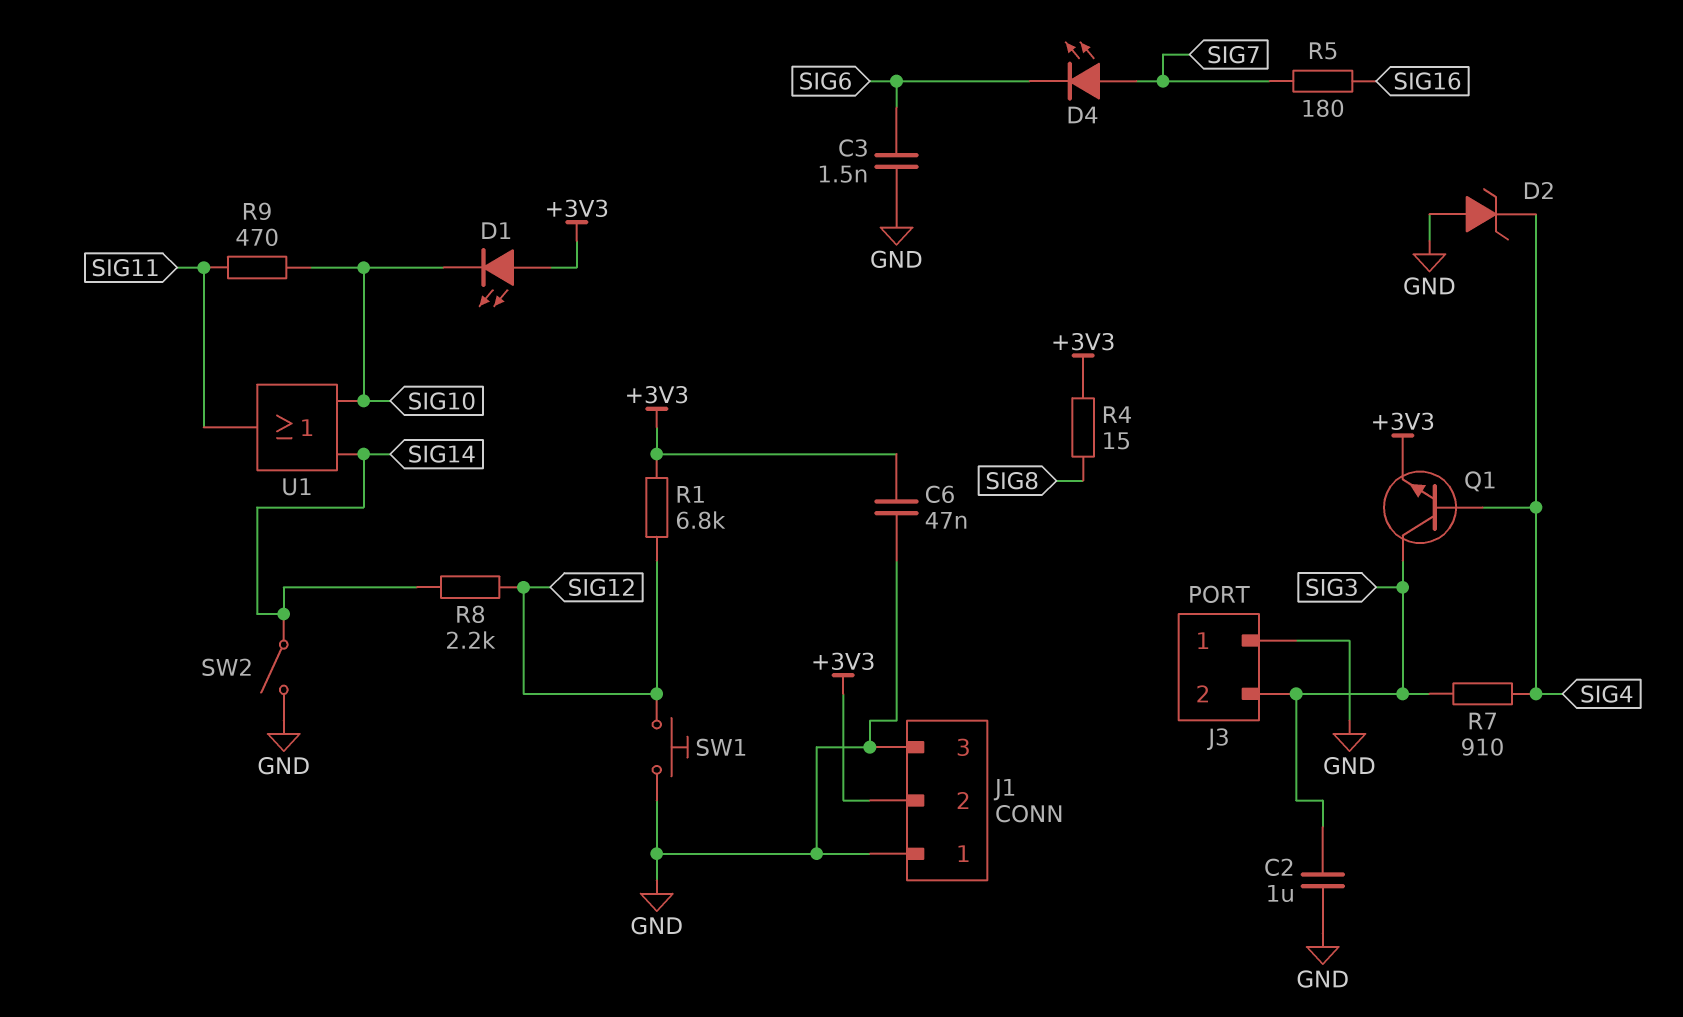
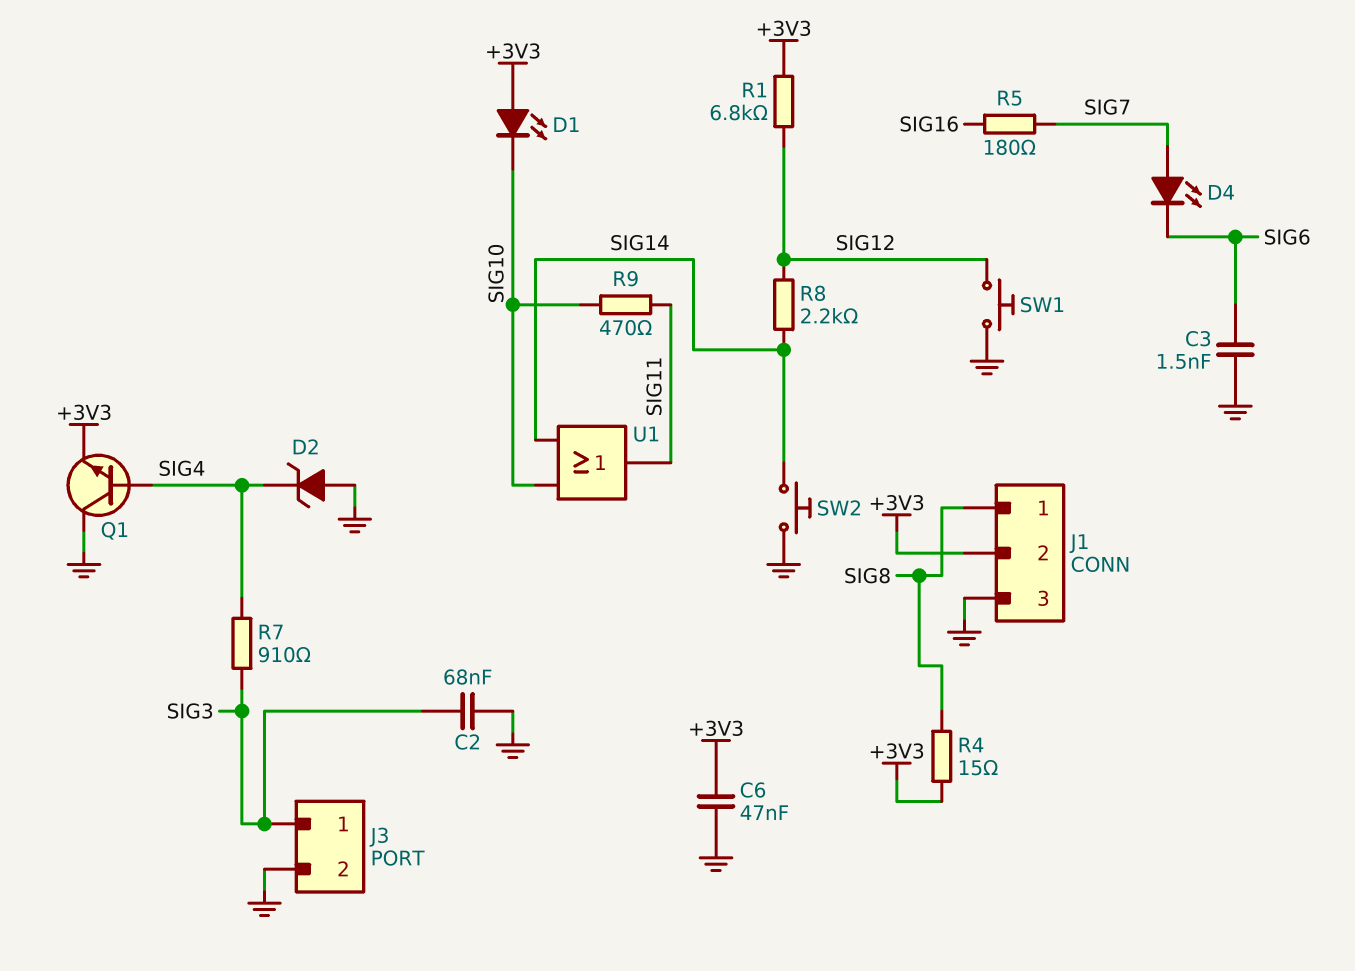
C2: 1uF (GND, SIG3) -> 68nF (GND, SIG3)
J1 pin 1: GND -> SIG8
J3 pin 1: GND -> SIG3
J3 pin 2: SIG3 -> GND
Q1: NPN (B SIG4, C SIG3, E +3V3) -> NPN (B SIG4, C GND, E +3V3)
SW2: switch (GND, SIG14) -> button (GND, SIG14)

